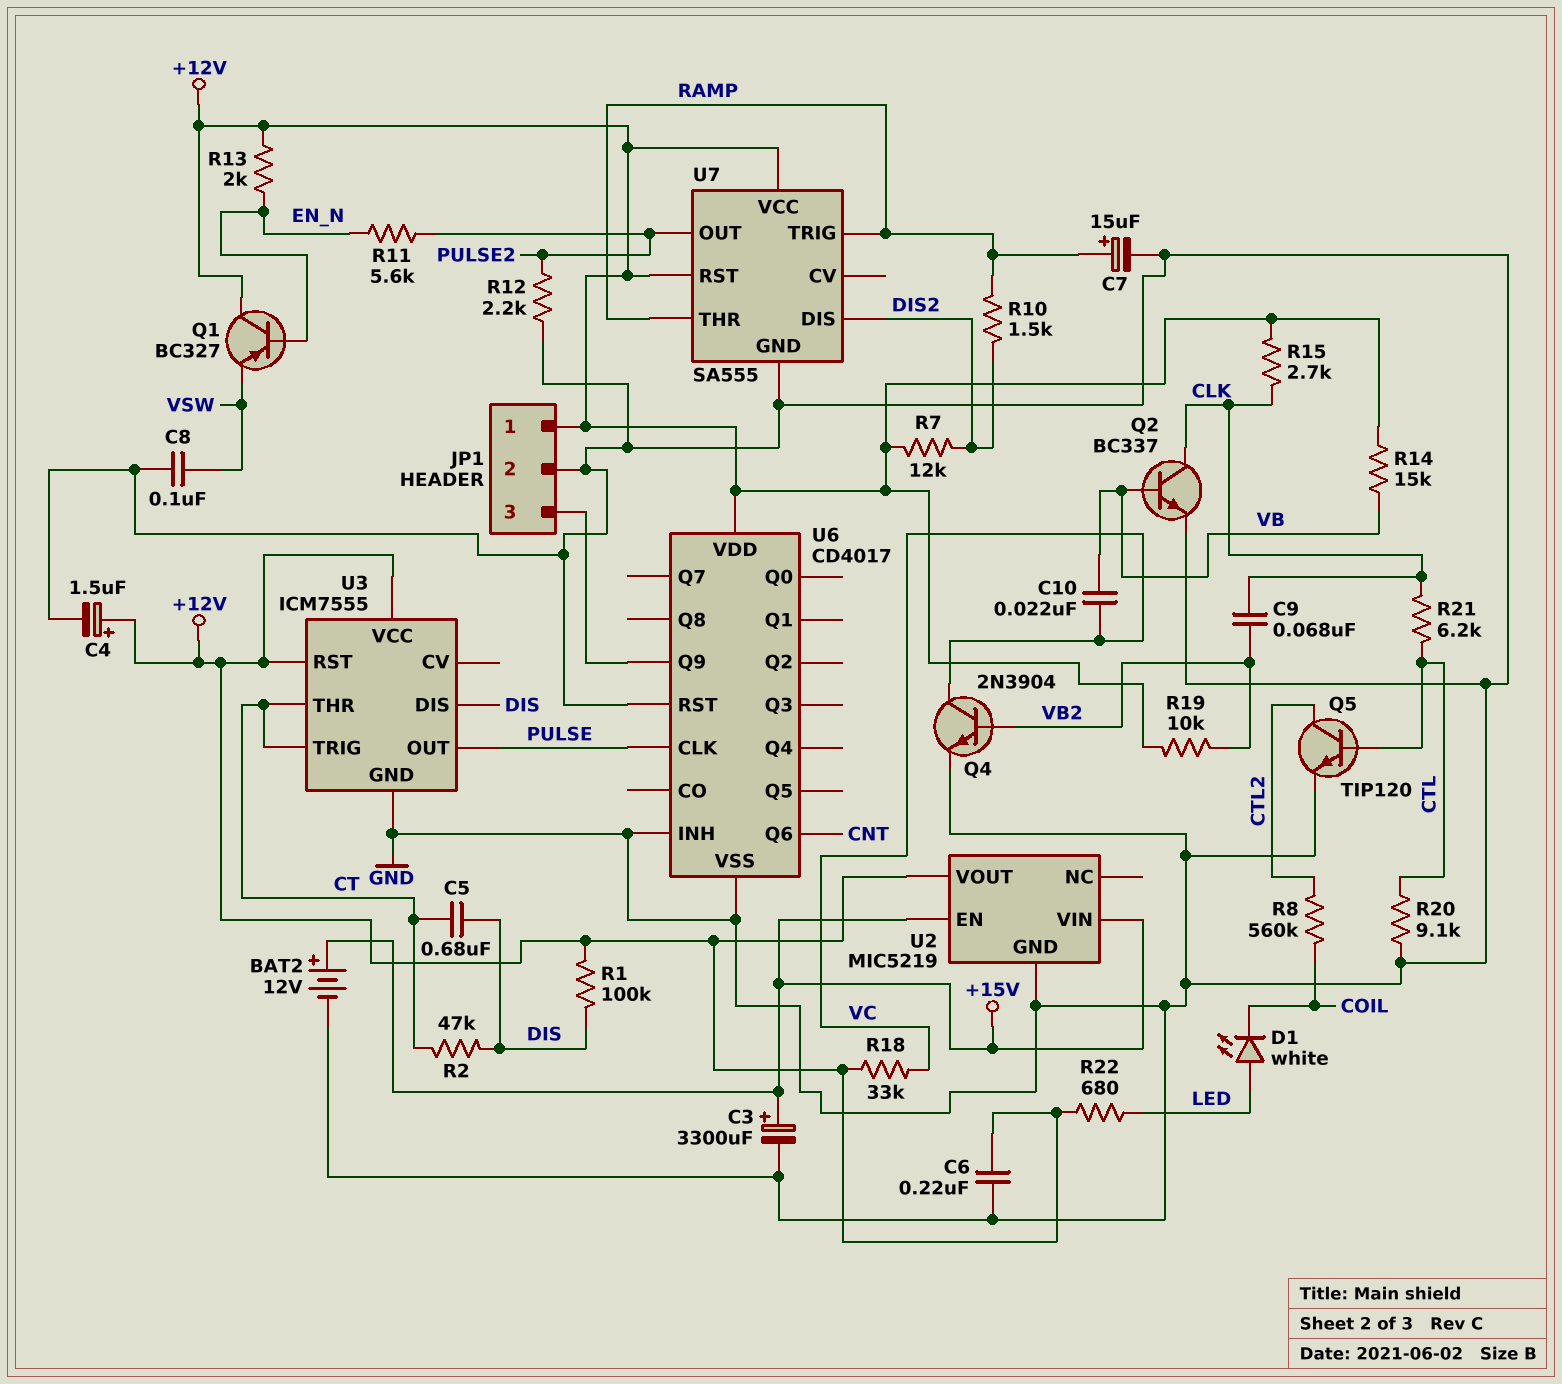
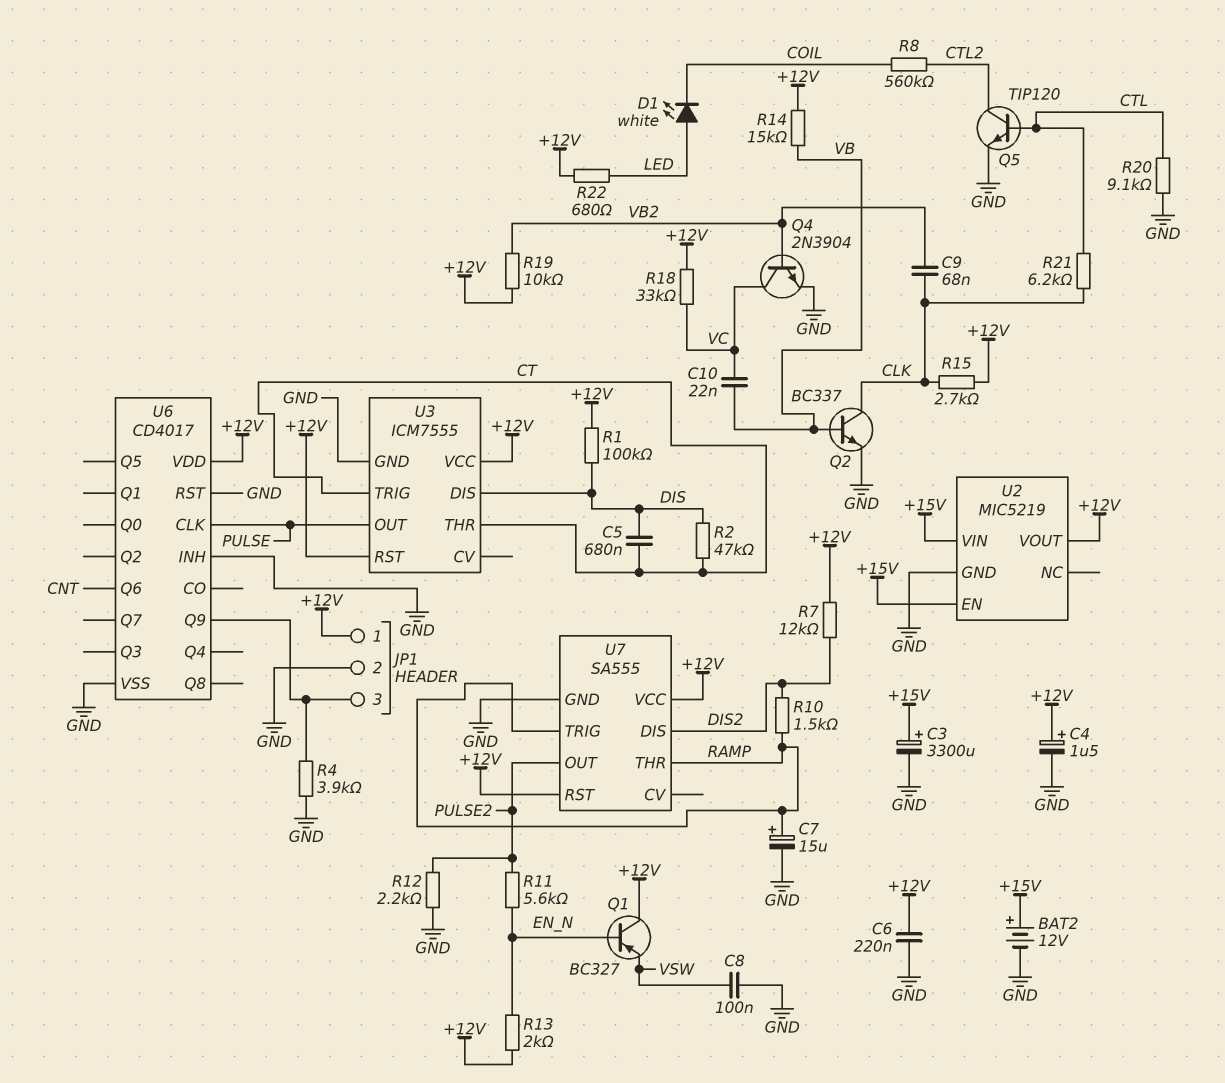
R4: none -> 3.9k (GND, JP1/3)

